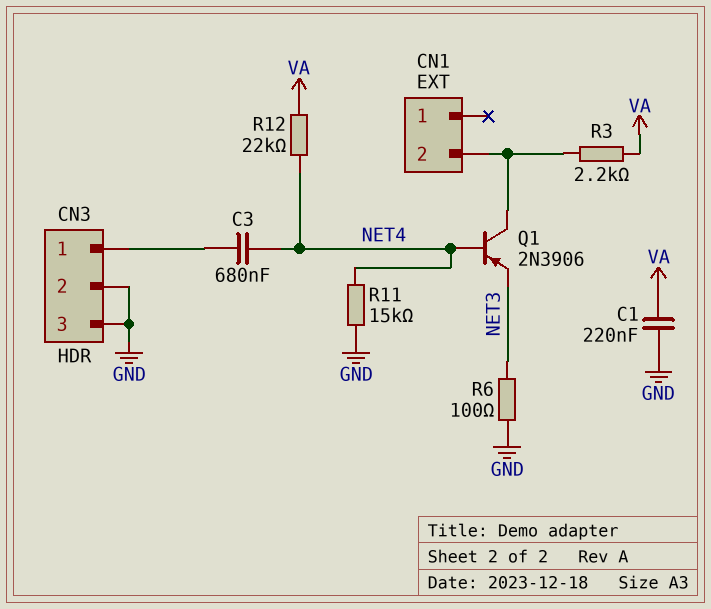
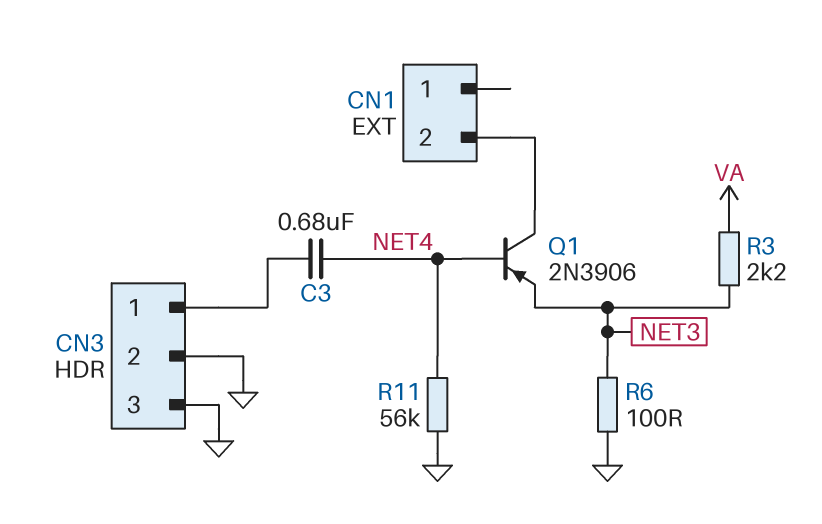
C1: 220nF (GND, VA) -> none
R3: 2.2k (CN1/2, VA) -> 2.2k (NET3, VA)
R11: 15k (GND, NET4) -> 56k (GND, NET4)
R12: 22k (NET4, VA) -> none

